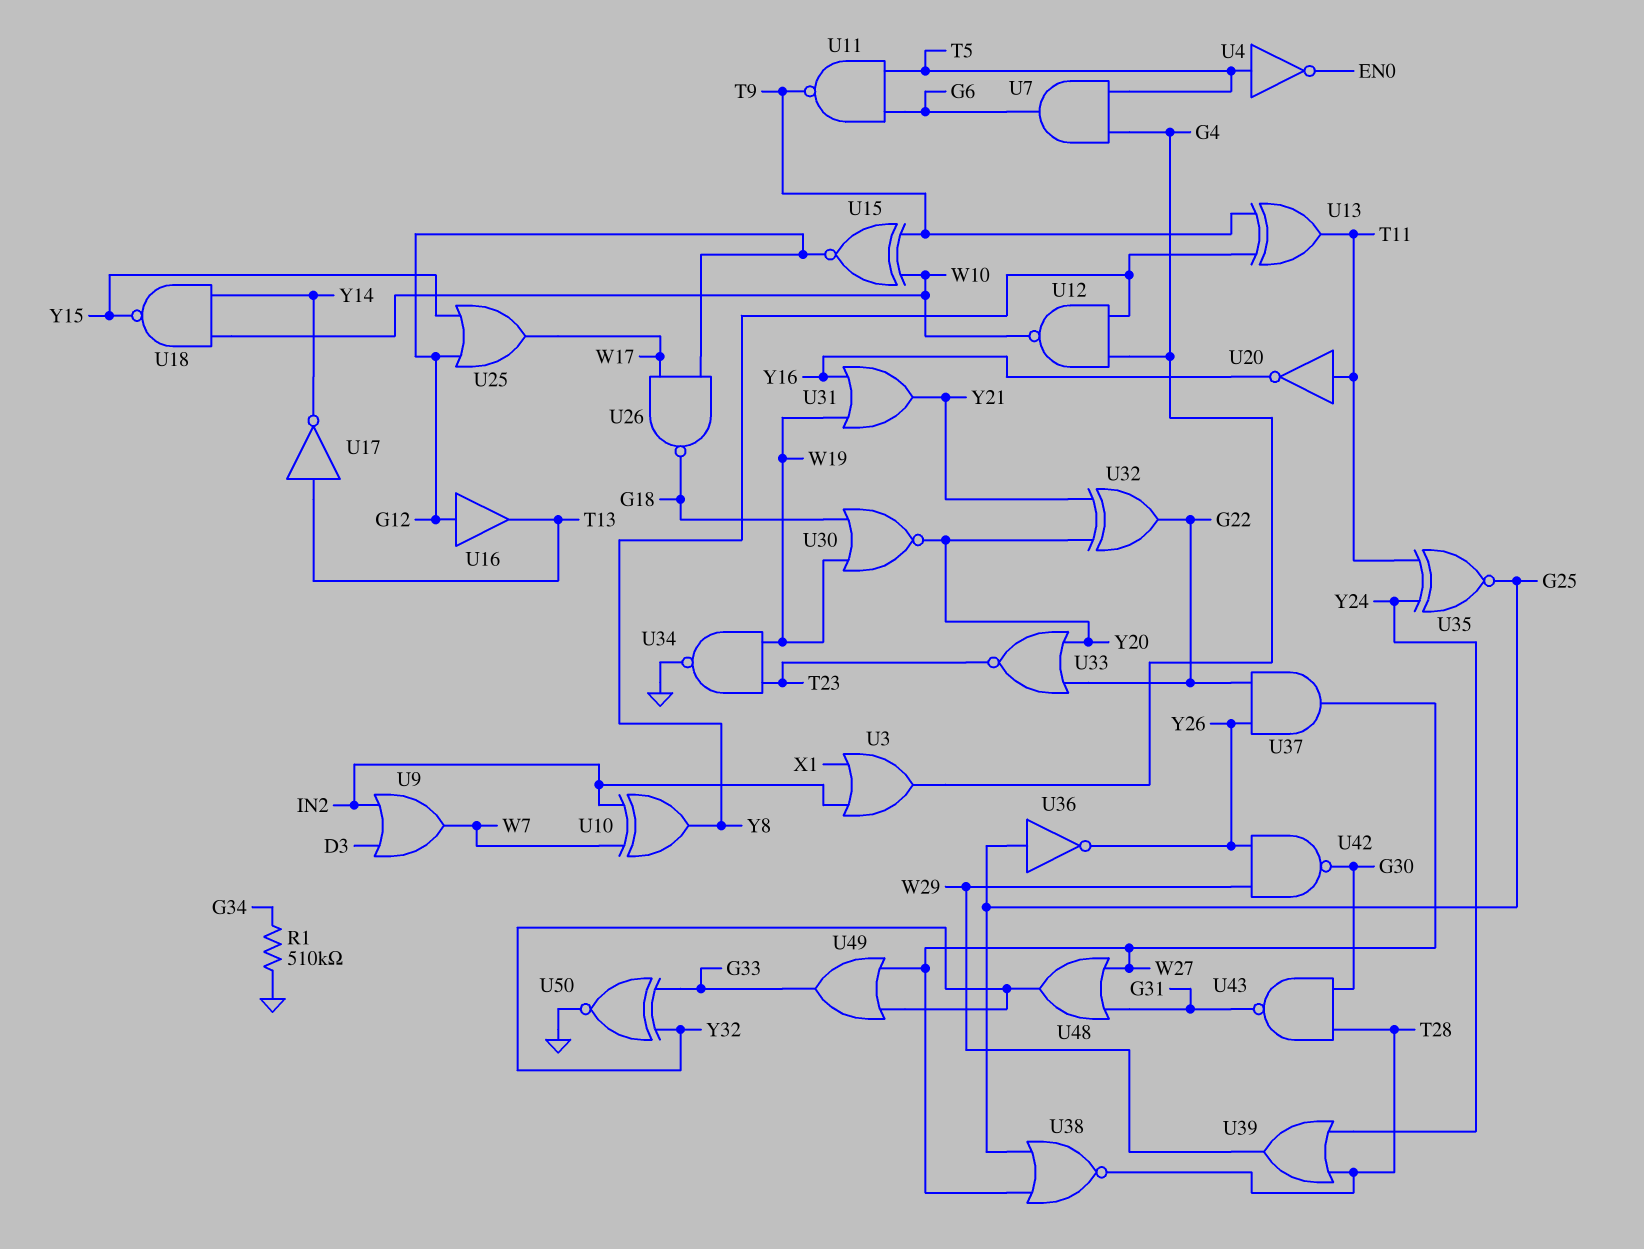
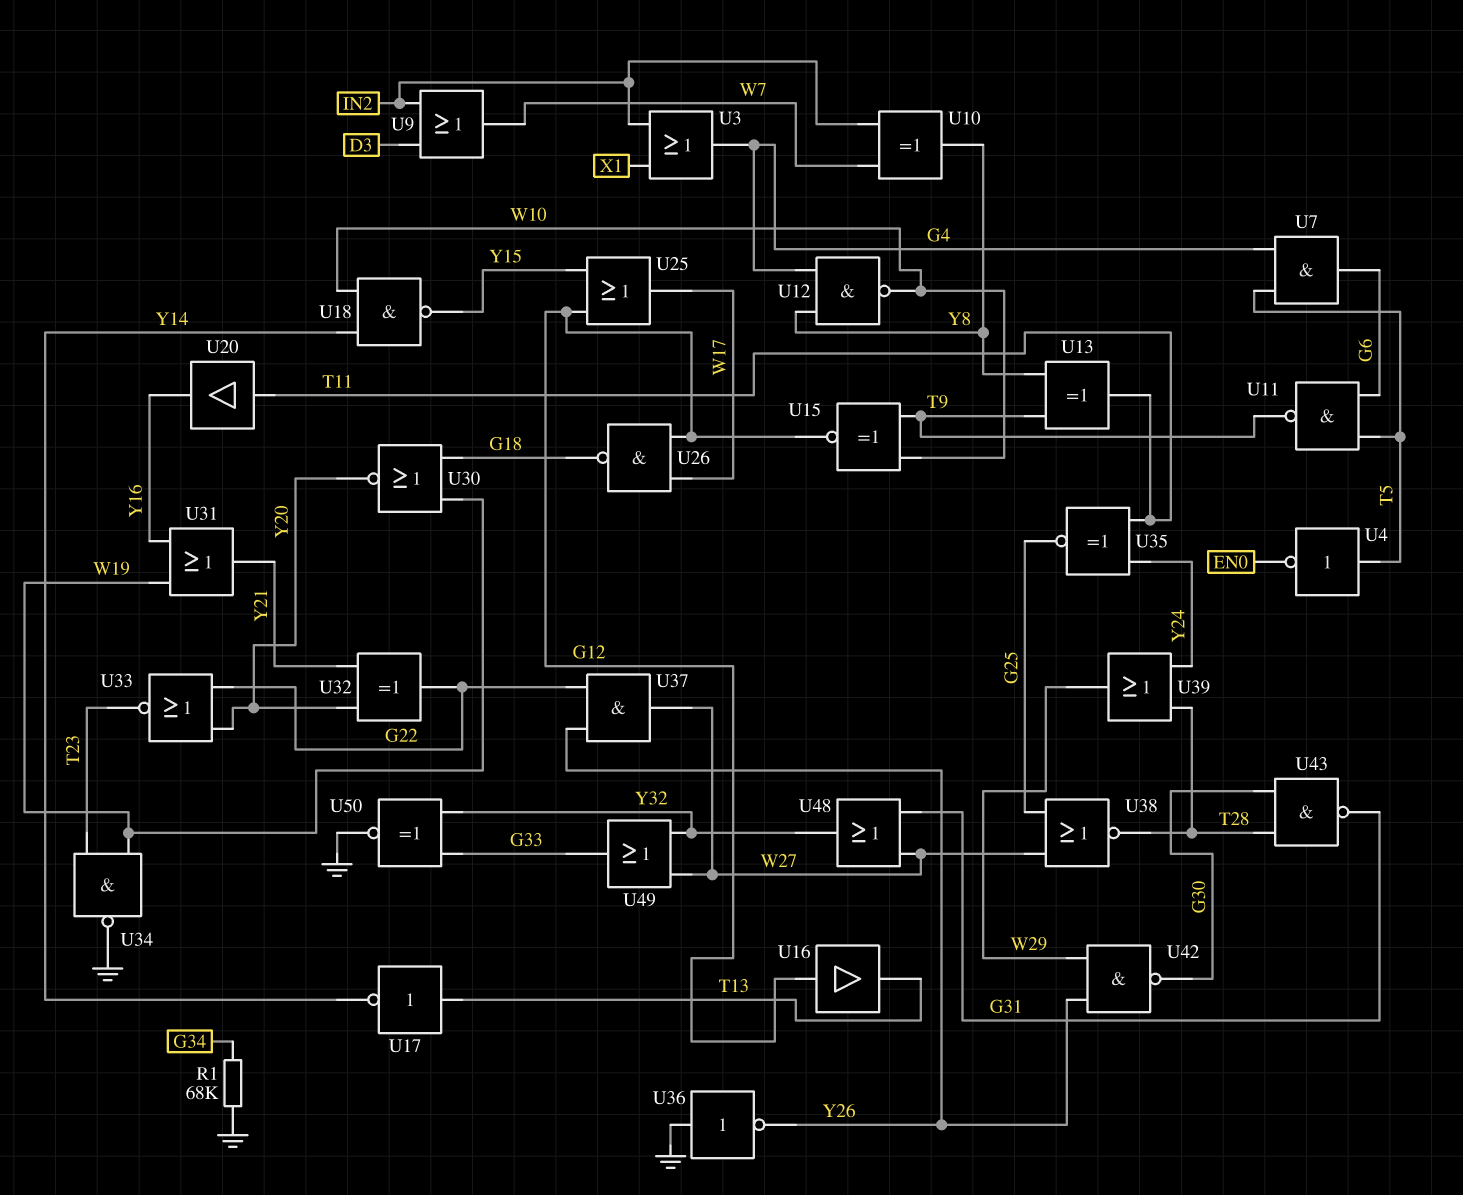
R1: 510k (G34, GND) -> 68k (G34, GND)
U20: NOT (in T11, out Y16) -> buffer (in T11, out Y16)
U36: NOT (in G25, out Y26) -> NOT (in GND, out Y26)

